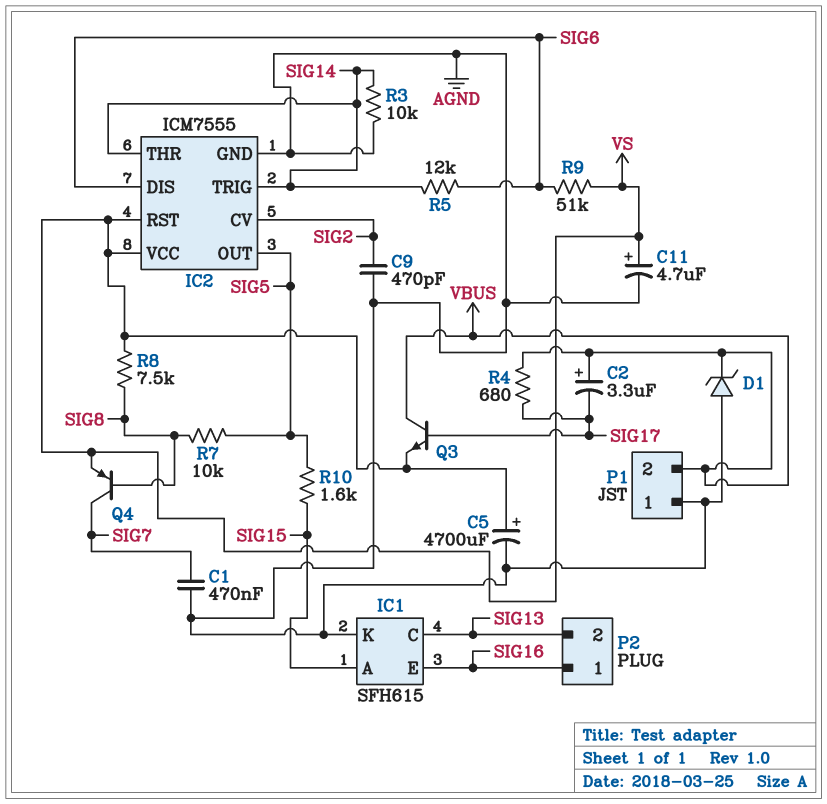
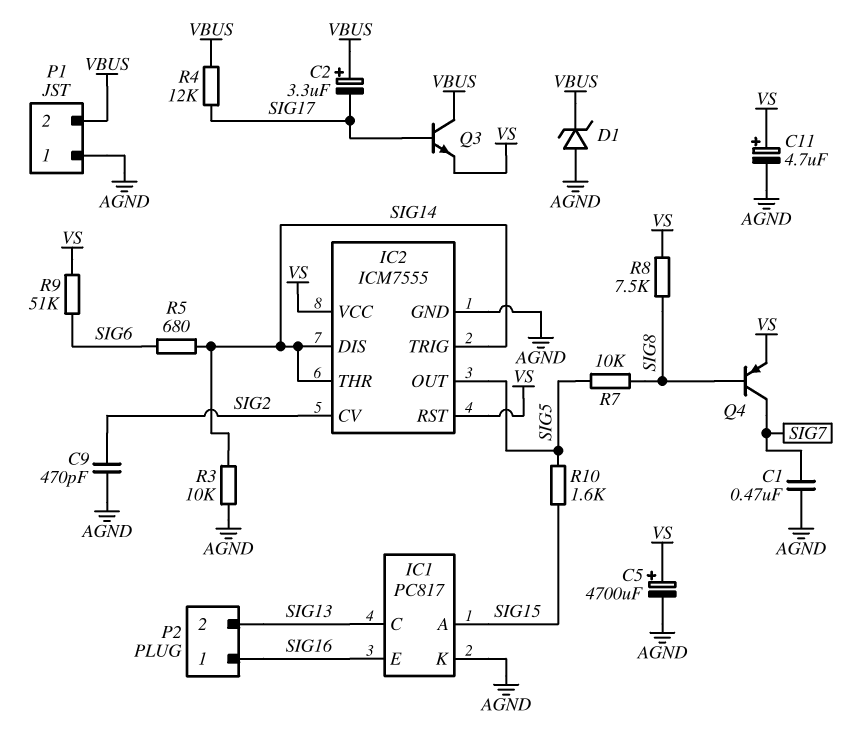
IC1: SFH615 -> PC817
IC2 pin DIS: SIG6 -> SIG14
R4: 680 (SIG17, VBUS) -> 12k (SIG17, VBUS)
R5: 12k (SIG6, SIG14) -> 680 (SIG6, SIG14)

